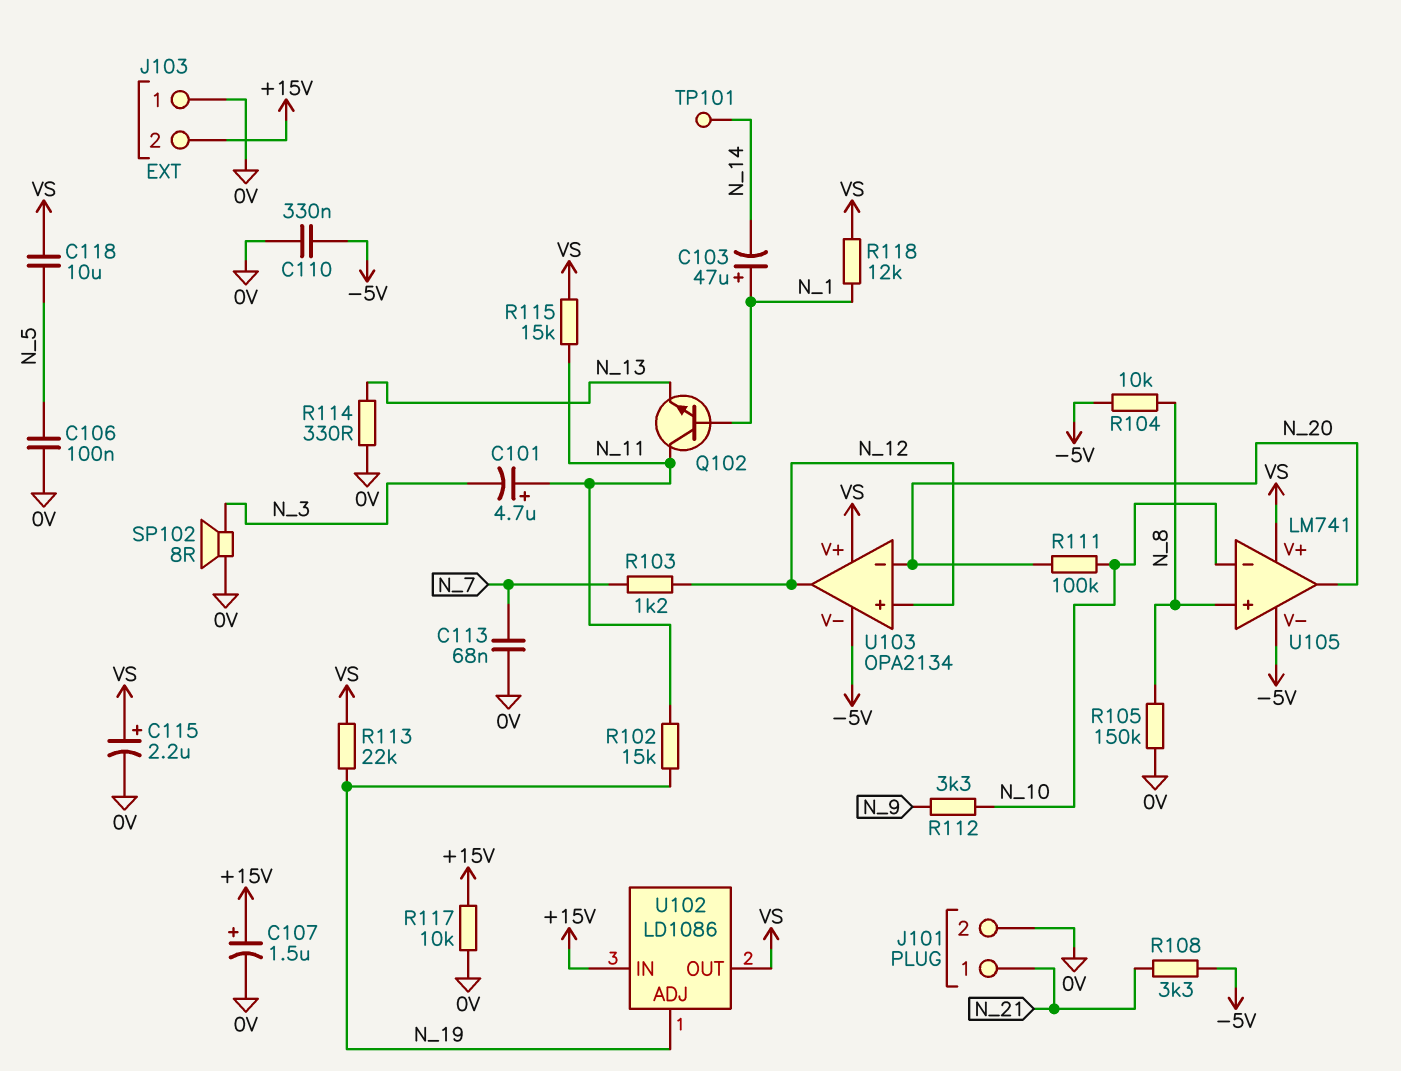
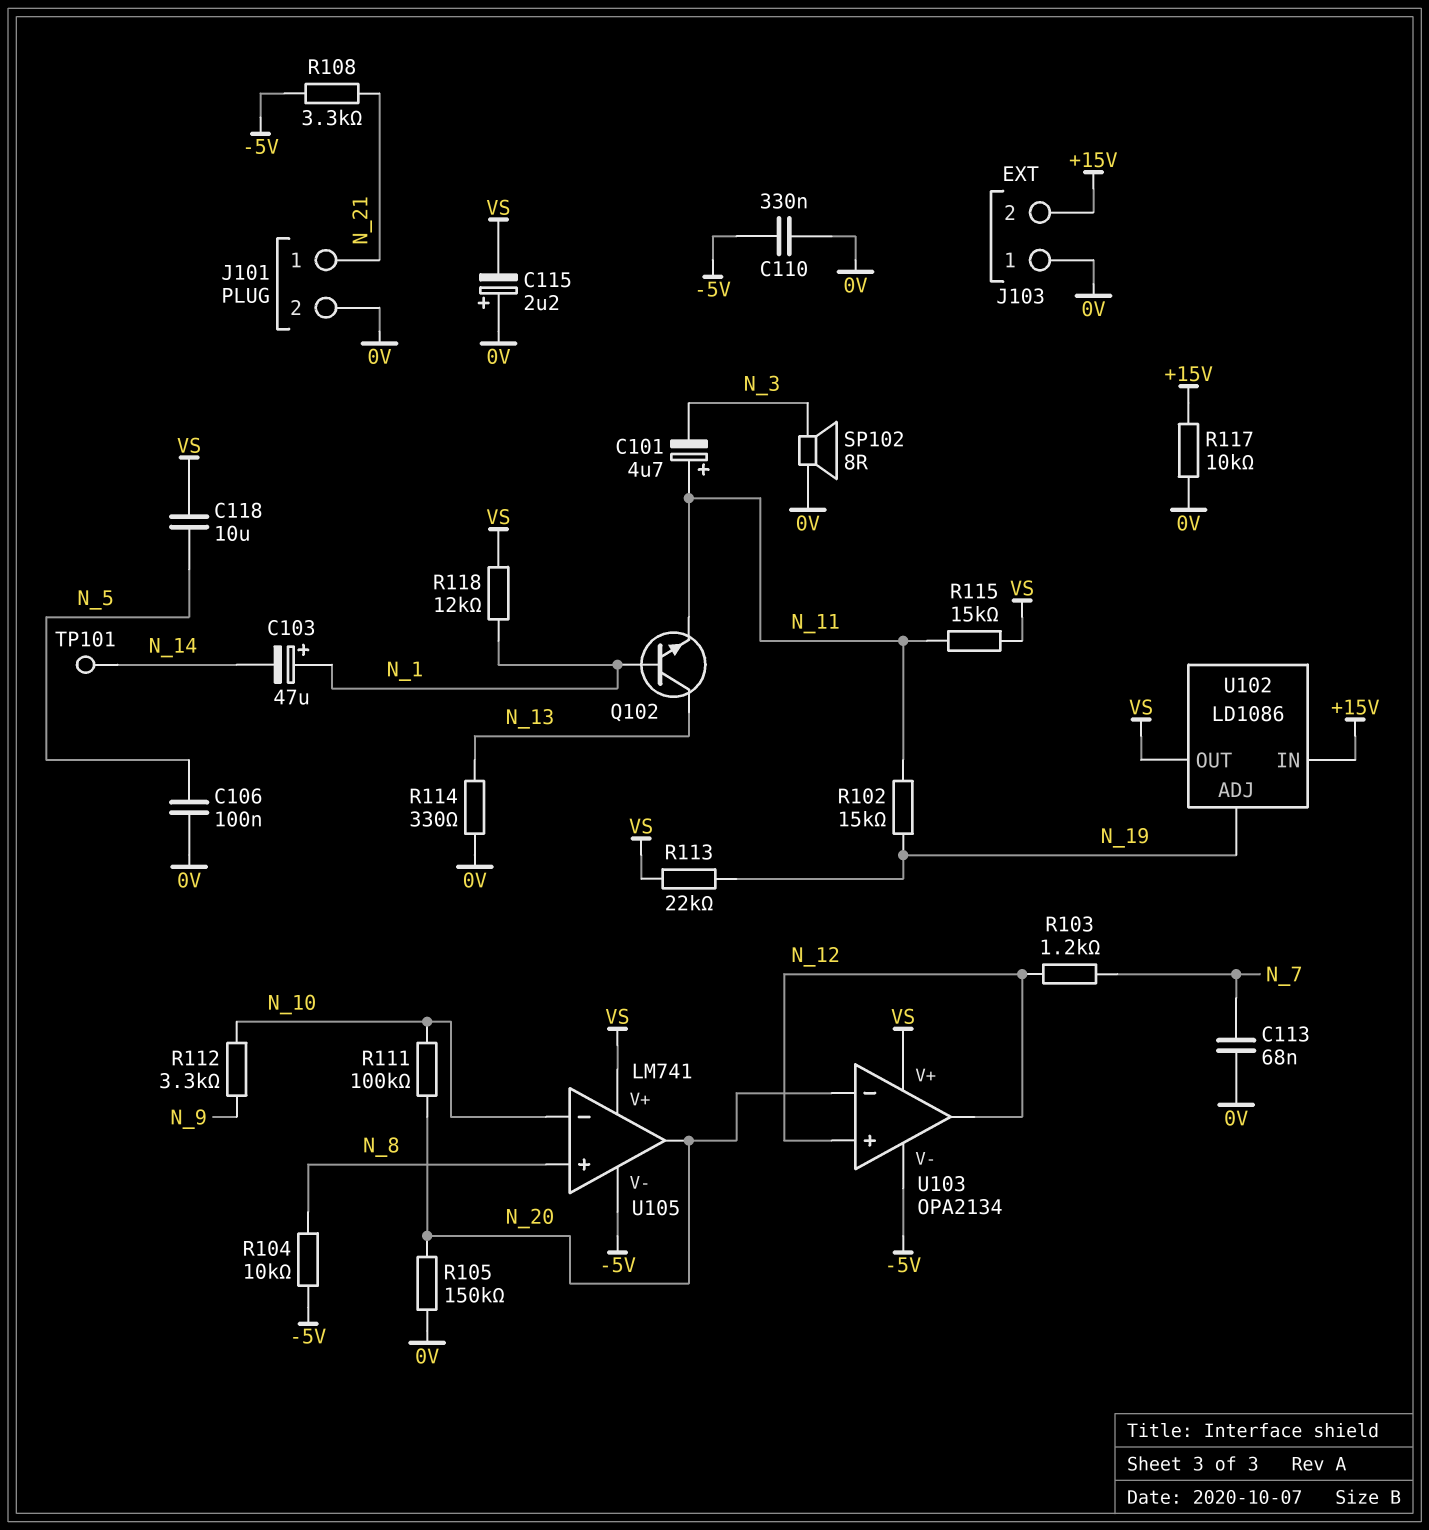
C107: 1.5uF (plus +15V, minus 0V) -> none
C115: 2.2uF (plus VS, minus 0V) -> 2.2uF (plus 0V, minus VS)
Q102: NPN (B N_1, C N_11, E N_13) -> NPN (B N_1, C N_13, E N_11)
R105: 150k (0V, N_8) -> 150k (0V, N_20)

